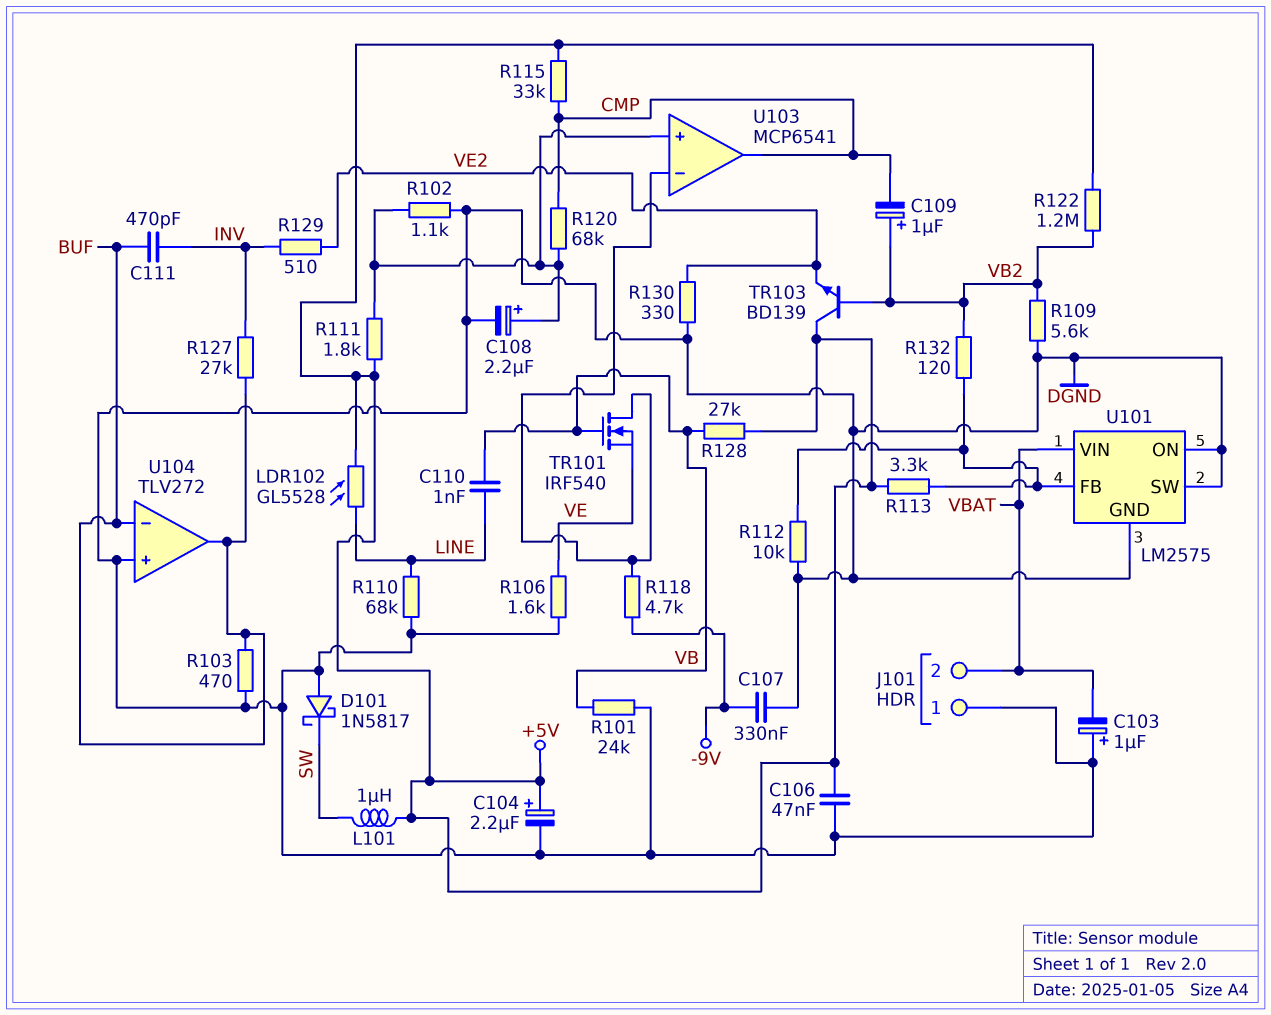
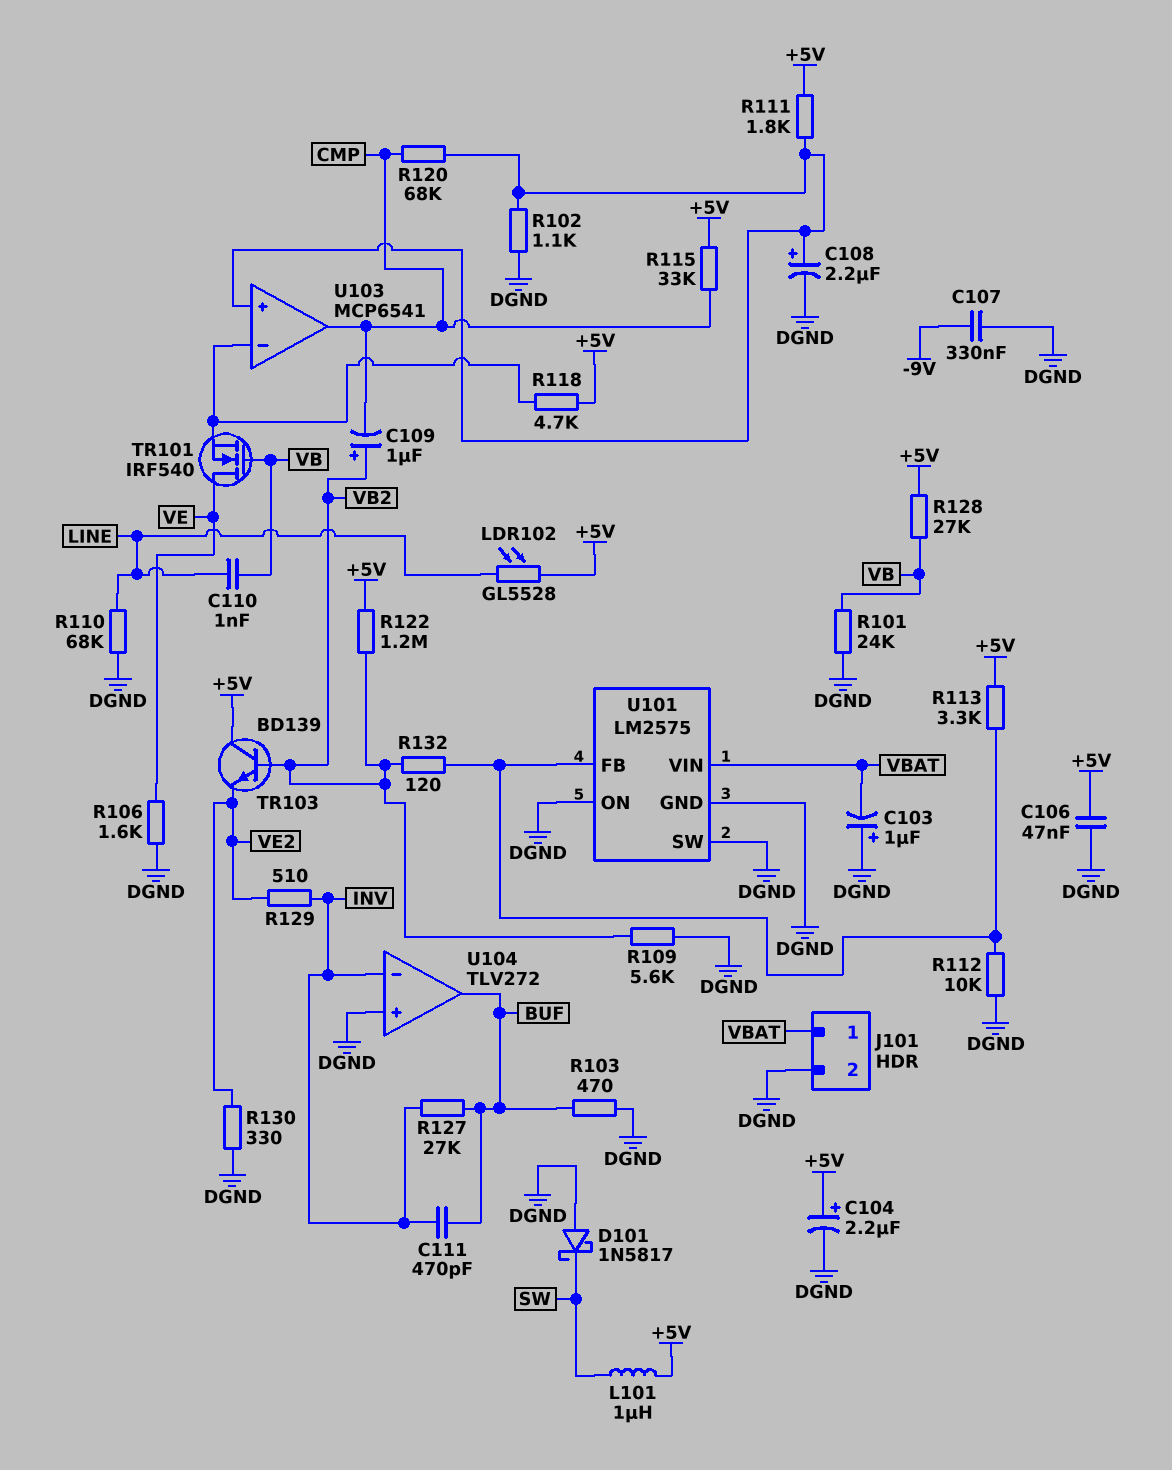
J101 pin 1: DGND -> VBAT
J101 pin 2: VBAT -> DGND
R118: 4.7k (-9V, U103/in-) -> 4.7k (+5V, U103/in-)
TR101: NMOS IRF540 (G VB, D U103/in-, S VE) -> NMOS IRF540 (G VB, D VE, S U103/in-)
U104 pin in-: BUF -> INV

